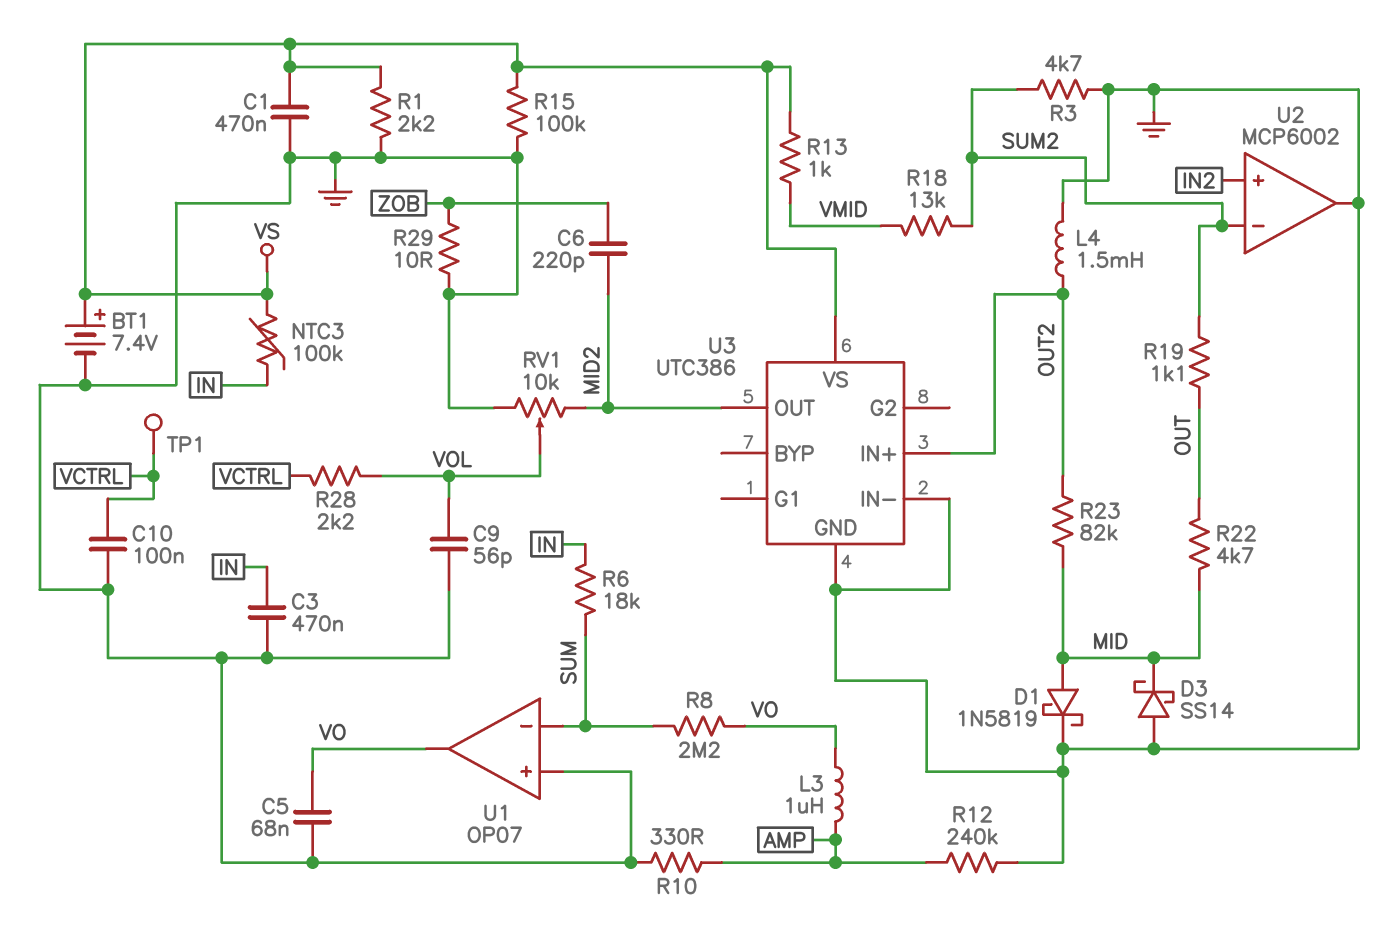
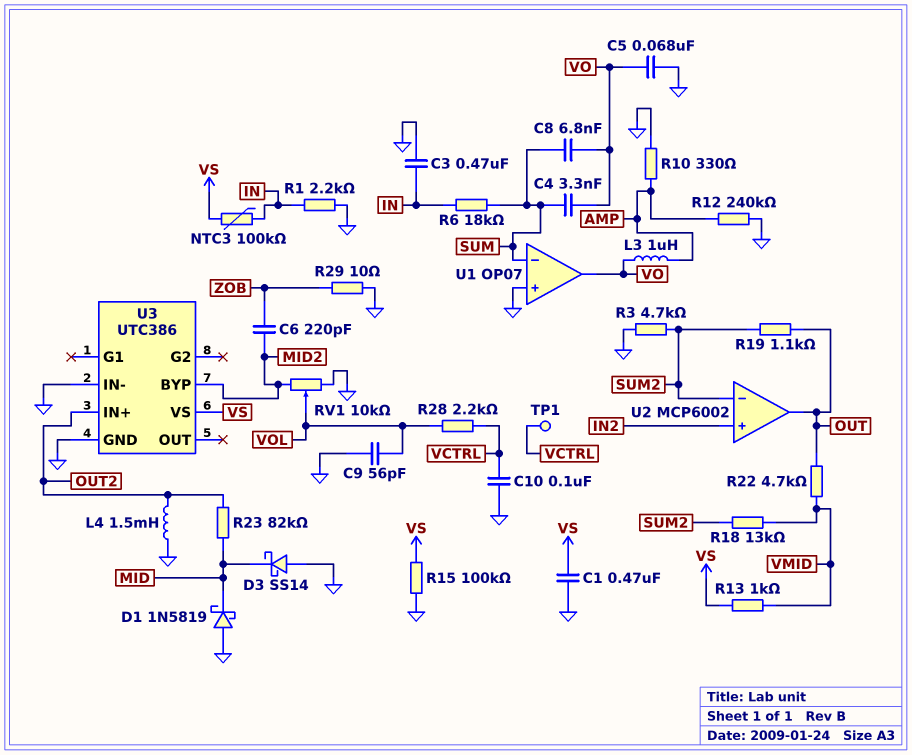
BT1: 7.4V (plus VS, minus GND) -> none
C4: none -> 3.3nF (SUM, VO)
C8: none -> 6.8nF (SUM, VO)
D1: schottky 1N5819 (A MID, K GND) -> schottky 1N5819 (A GND, K MID)
R1: 2.2k (GND, VS) -> 2.2k (GND, IN)
R8: 2.2M (SUM, VO) -> none
R22: 4.7k (MID, OUT) -> 4.7k (OUT, VMID)
U2 pin out: GND -> OUT
U3 pin BYP: none -> MID2
U3 pin OUT: MID2 -> none

